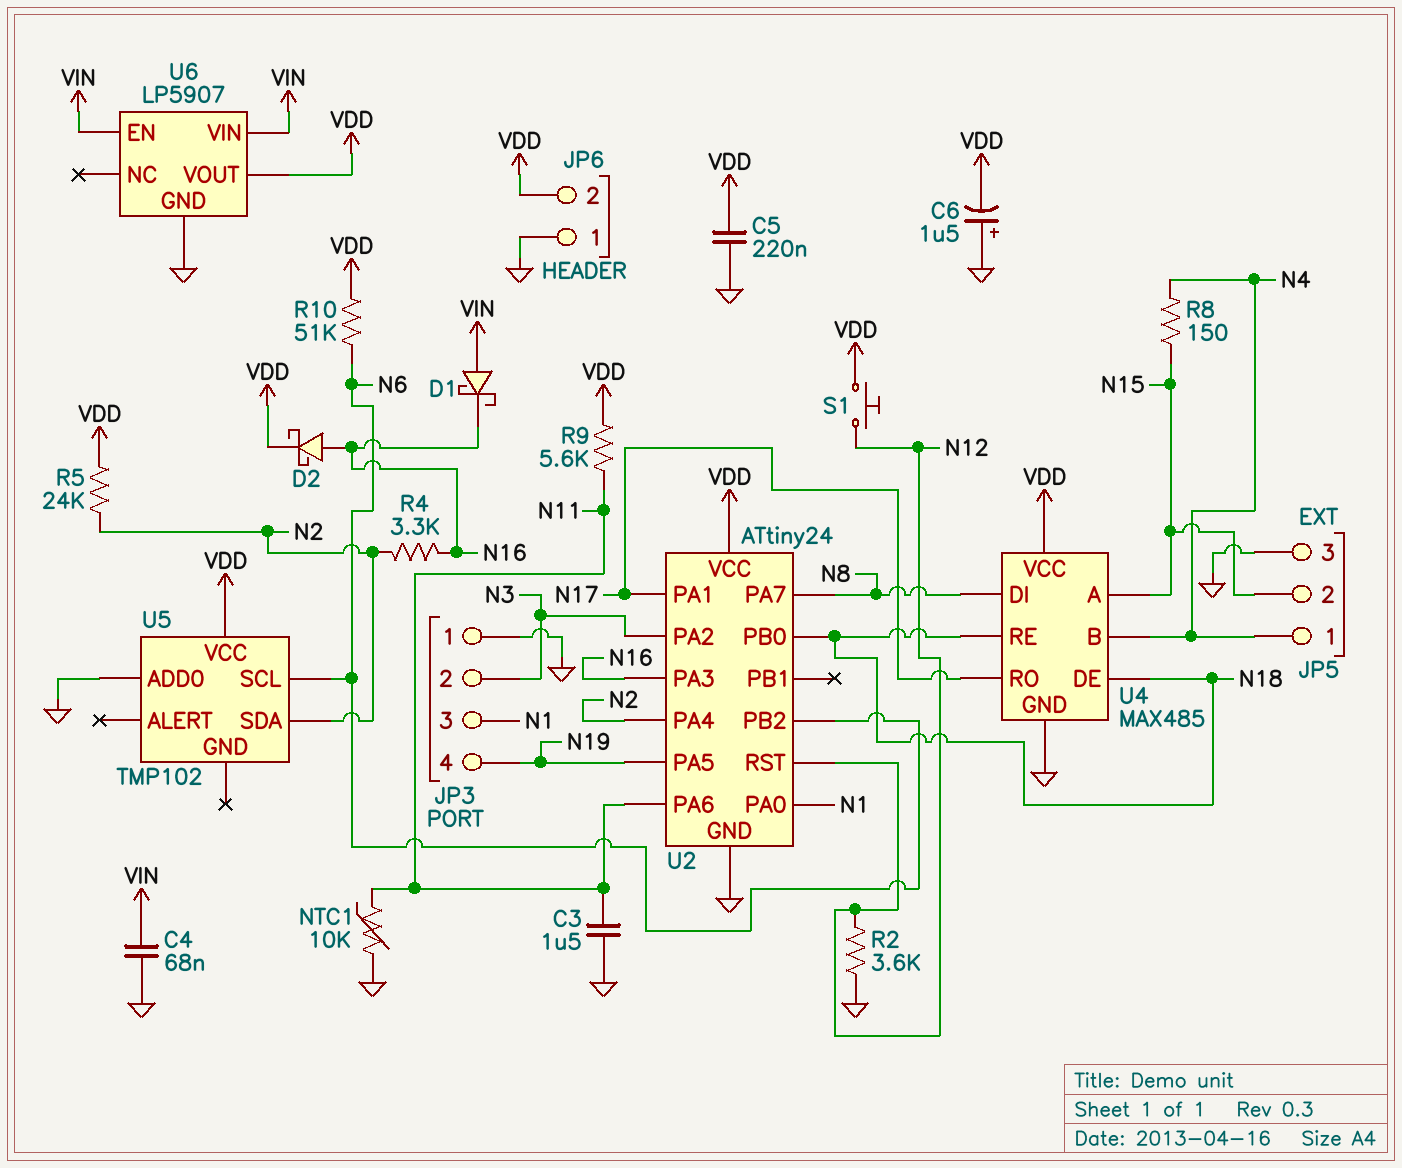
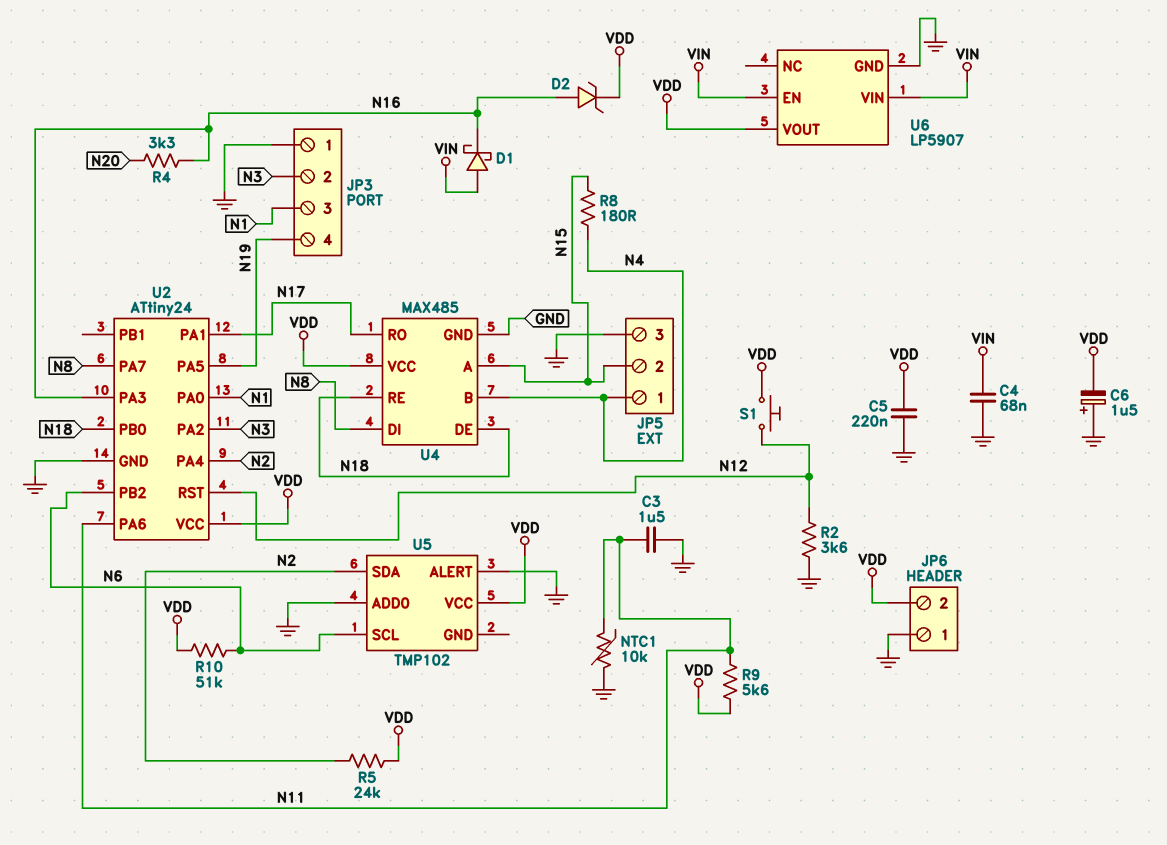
D2: schottky (A N16, K VDD) -> zener (A N16, K VDD)
R4: 3.3k (N2, N16) -> 3.3k (N16, N20)
R8: 150 (N4, N15) -> 180 (N4, N15)
U5 pin ALERT: none -> GND

